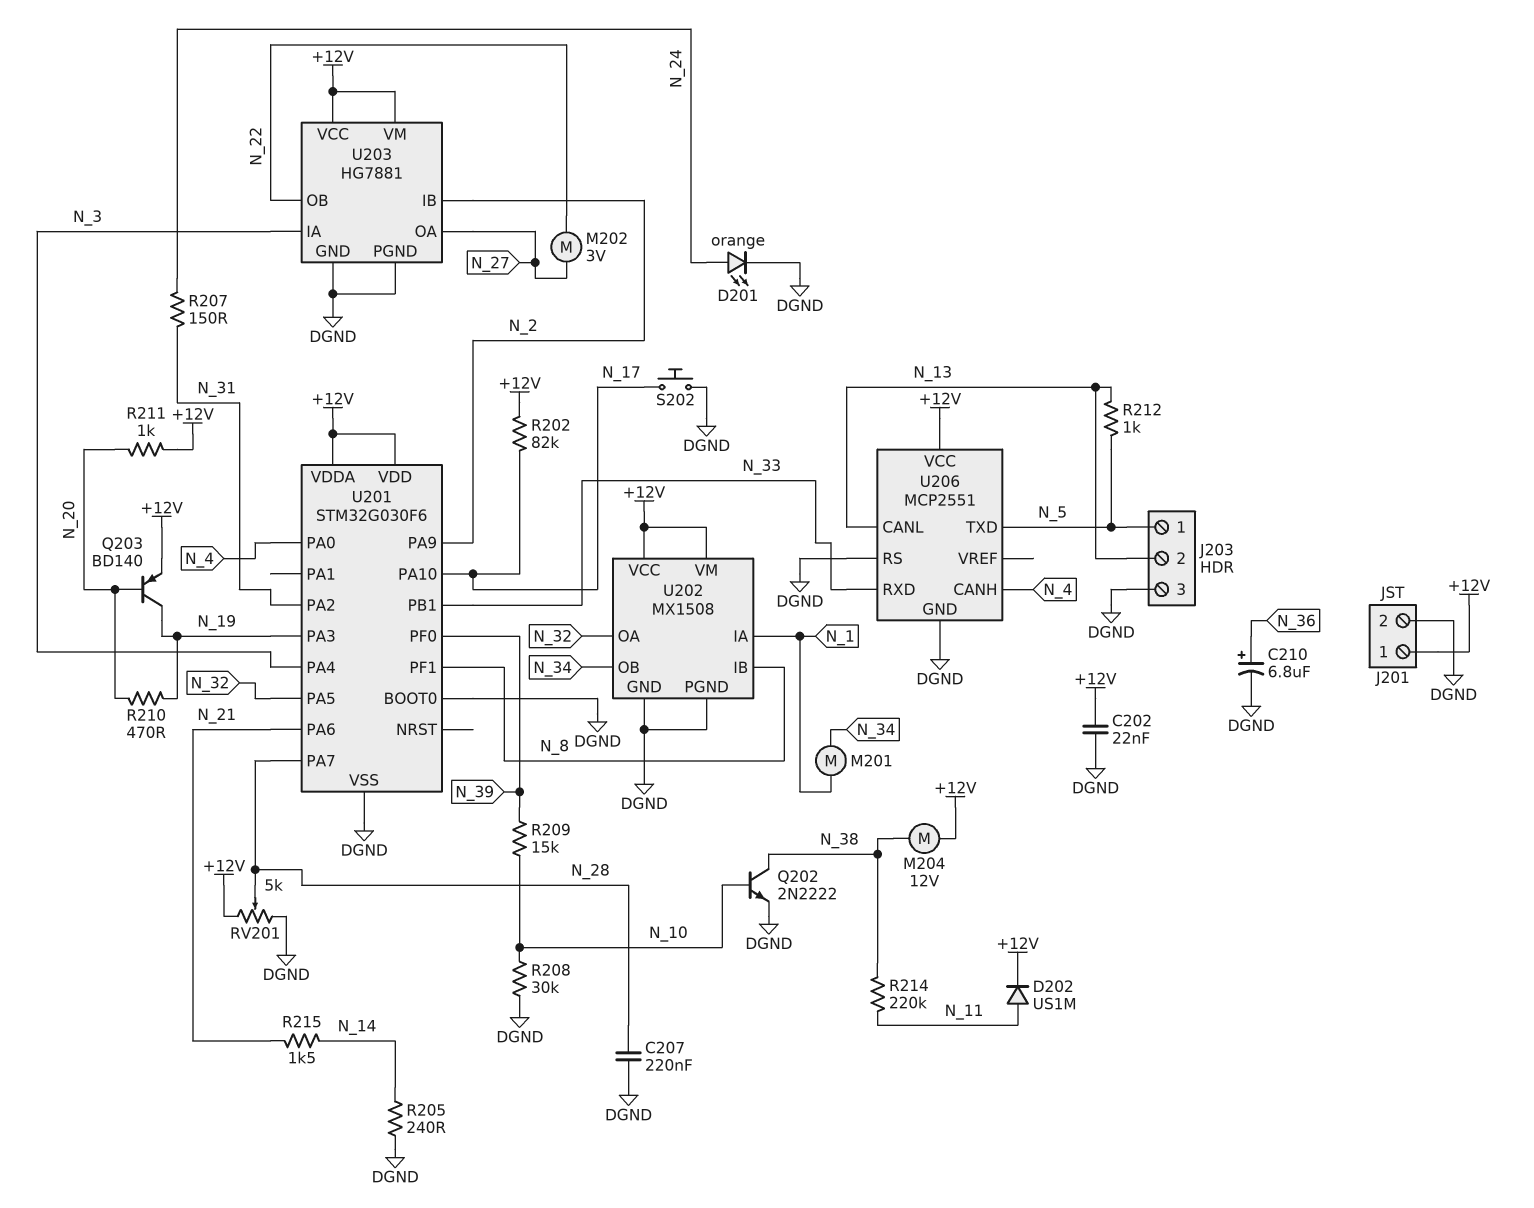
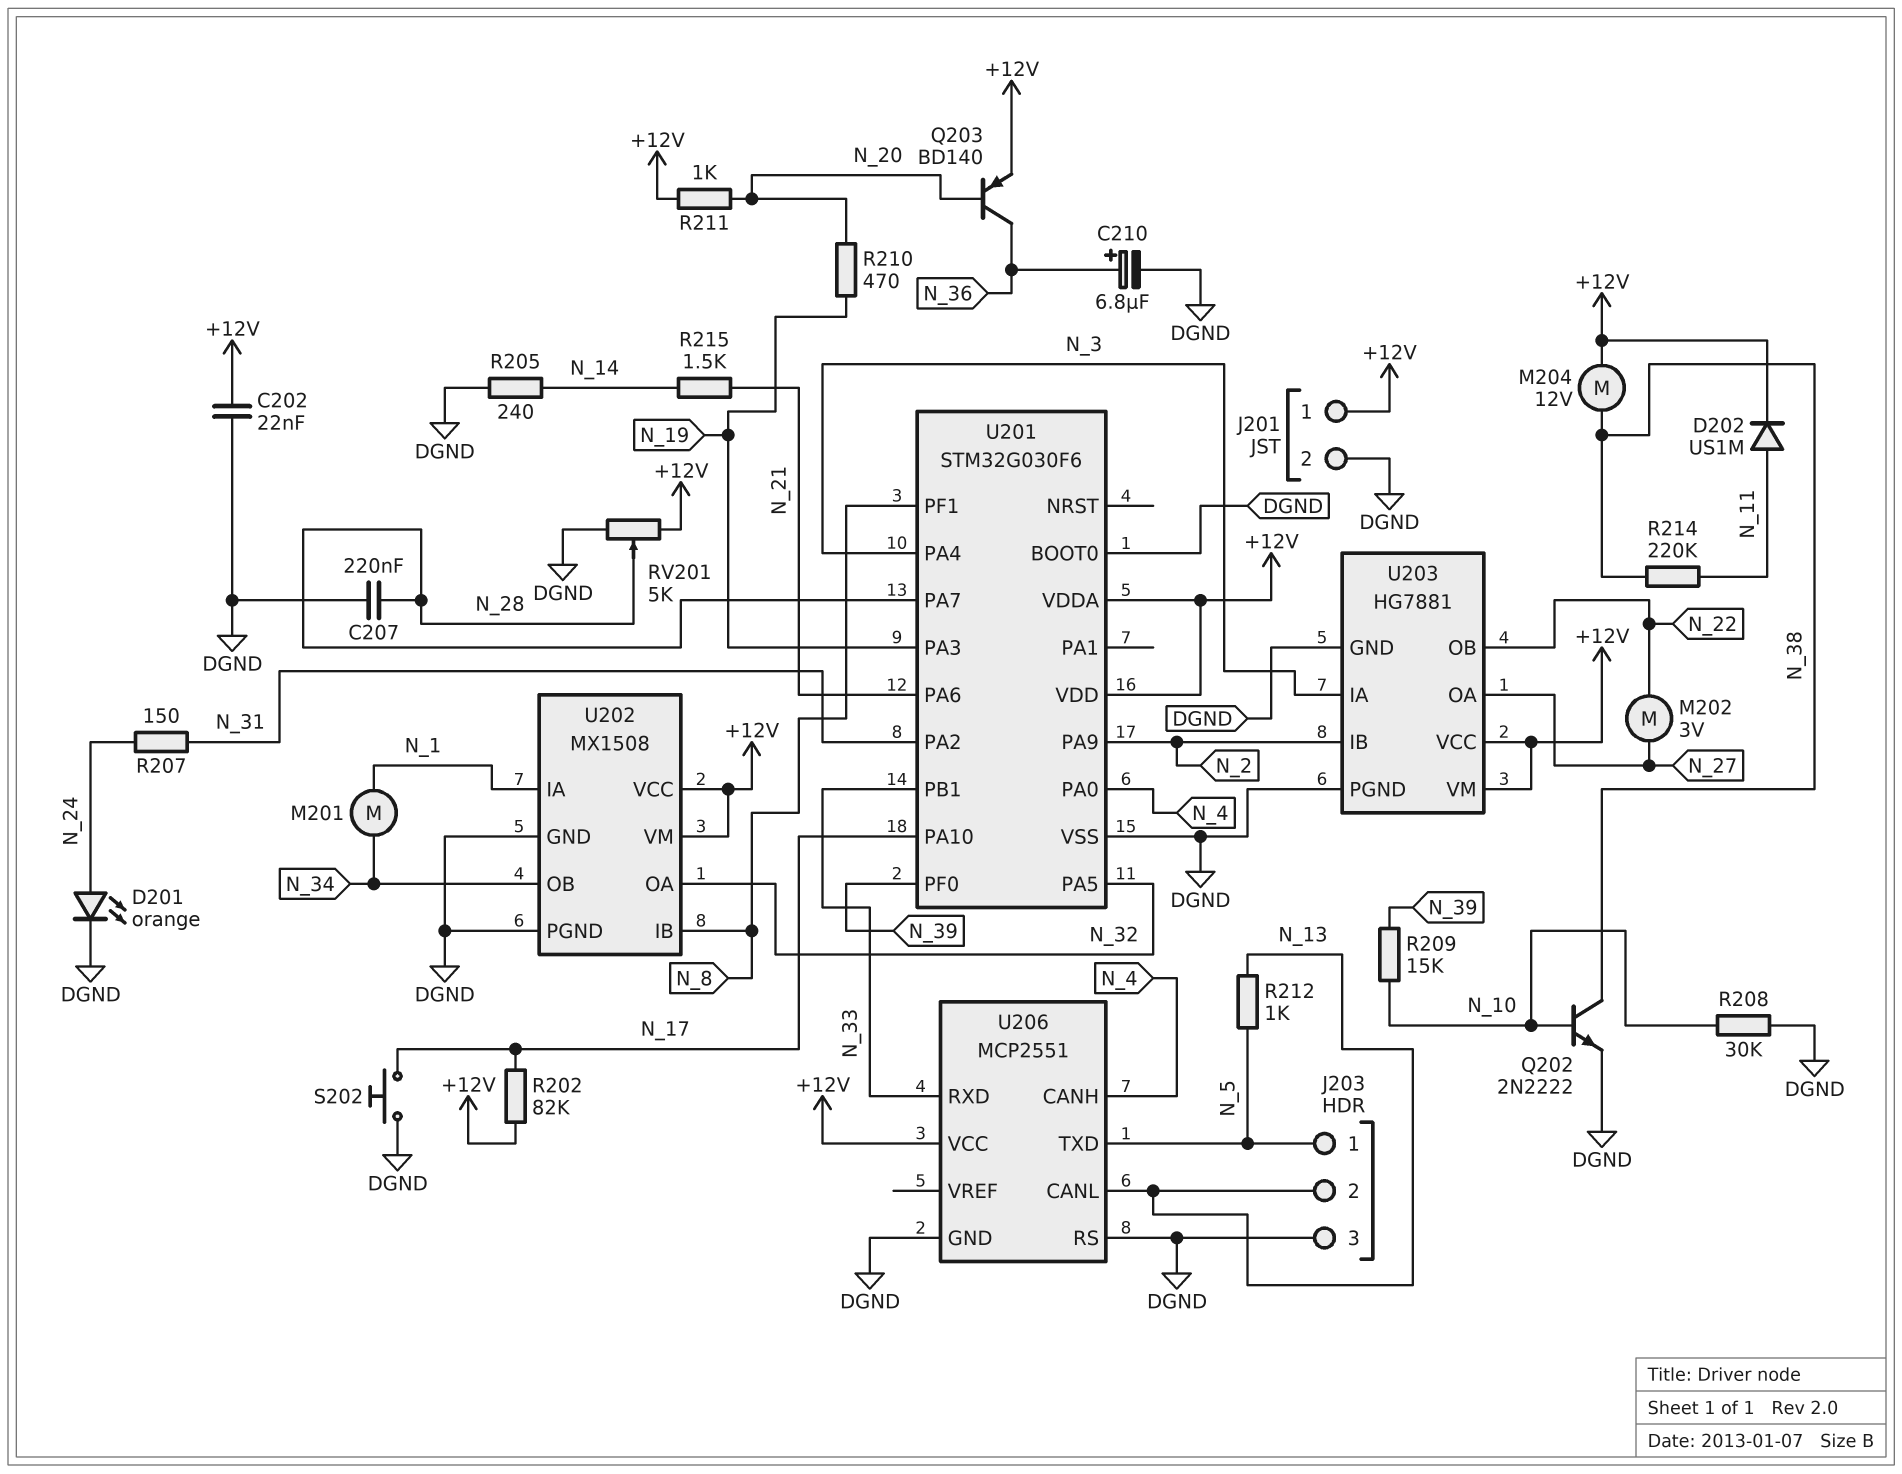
Q203: PNP BD140 (B N_20, C N_19, E +12V) -> PNP BD140 (B N_20, C N_36, E +12V)

